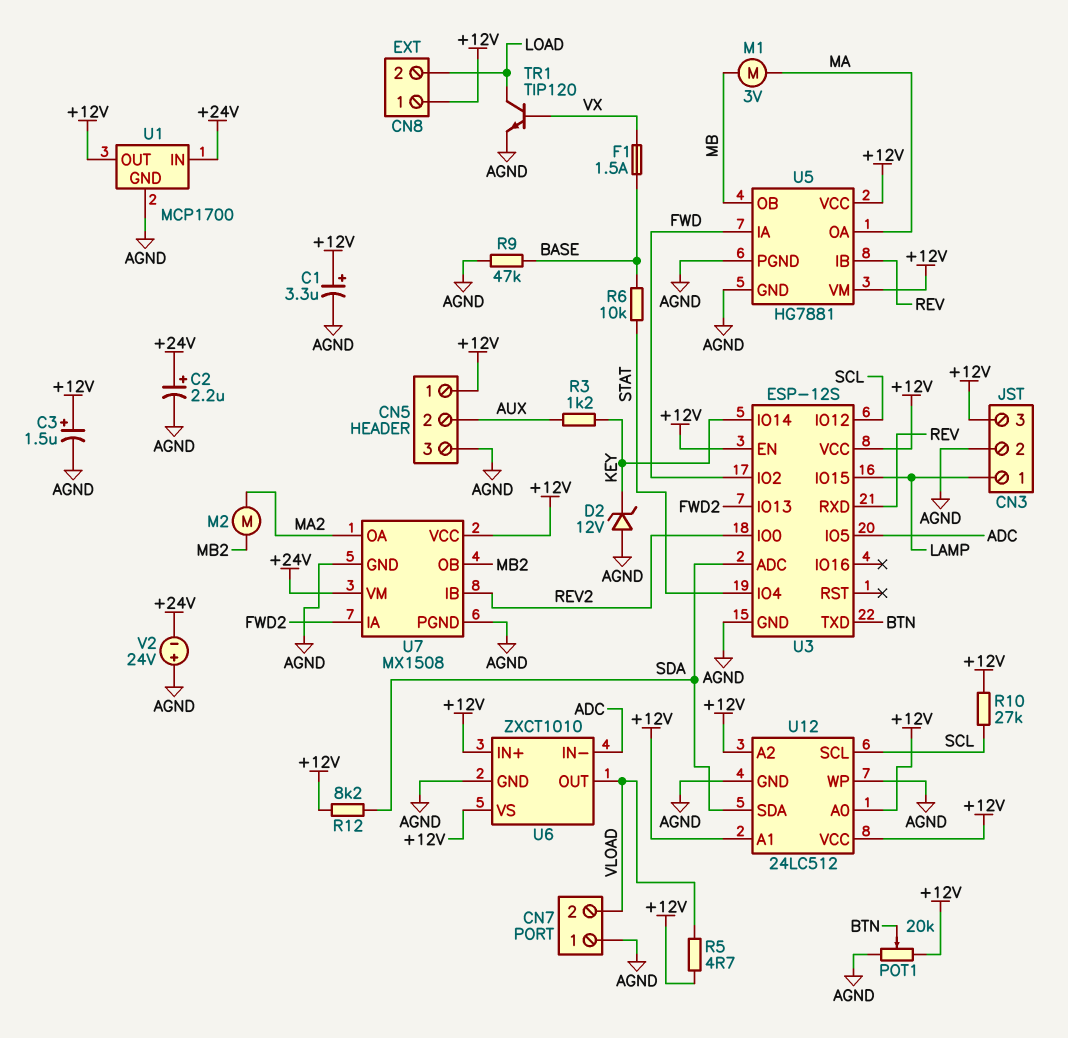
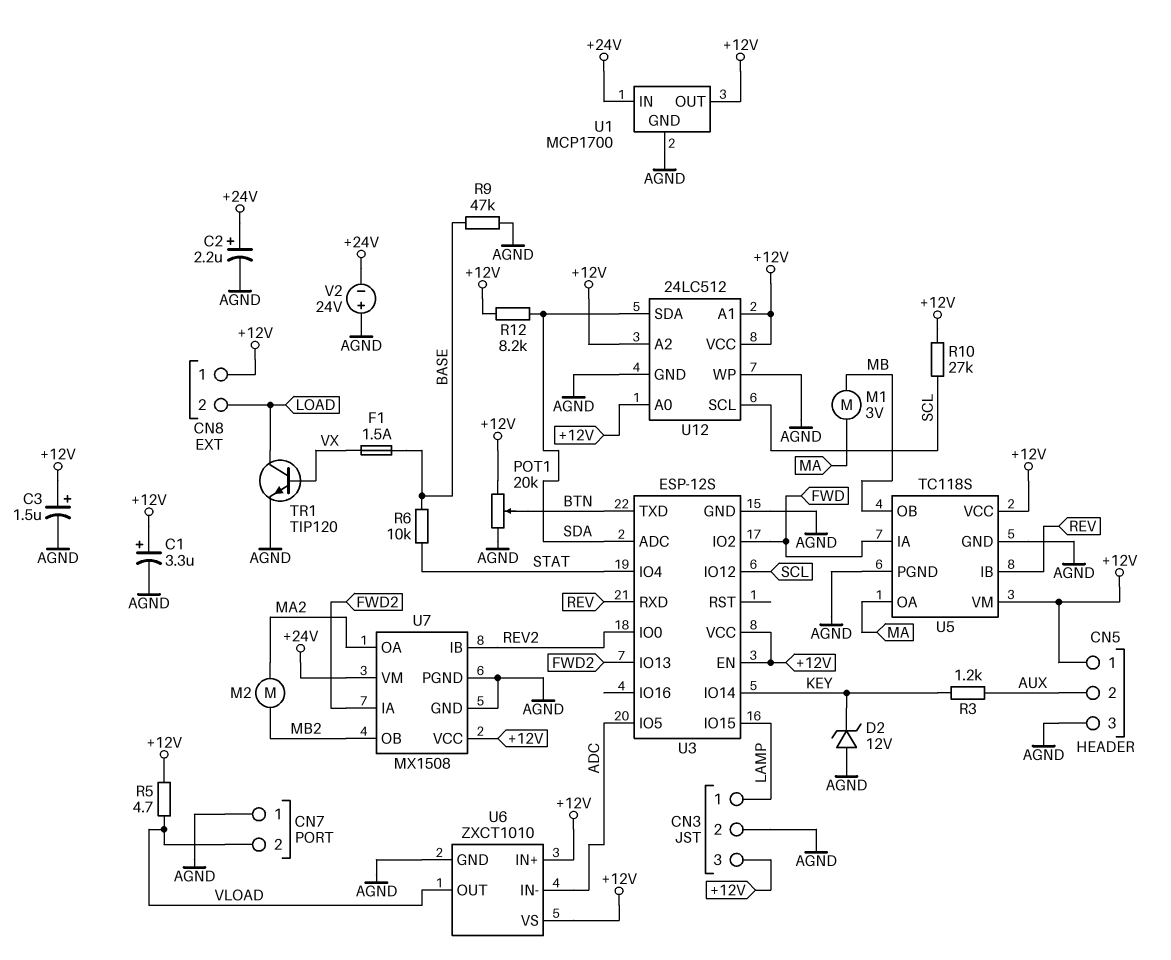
U5: HG7881 -> TC118S

